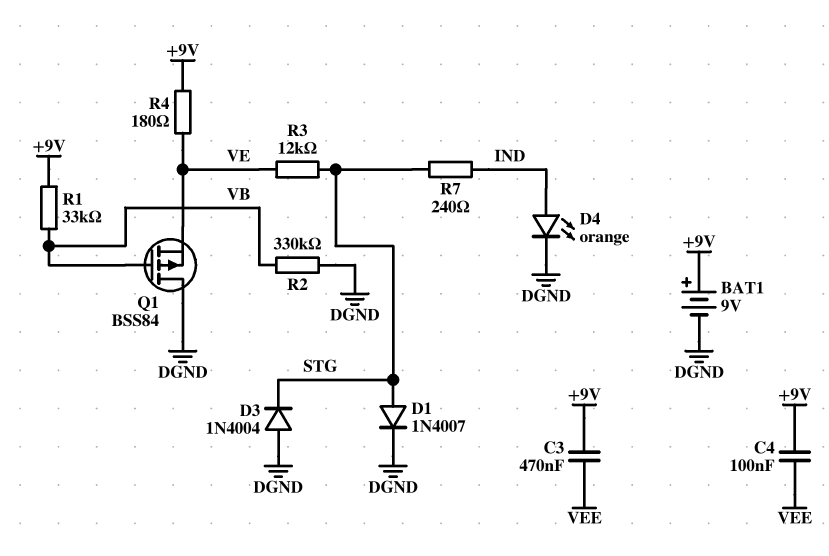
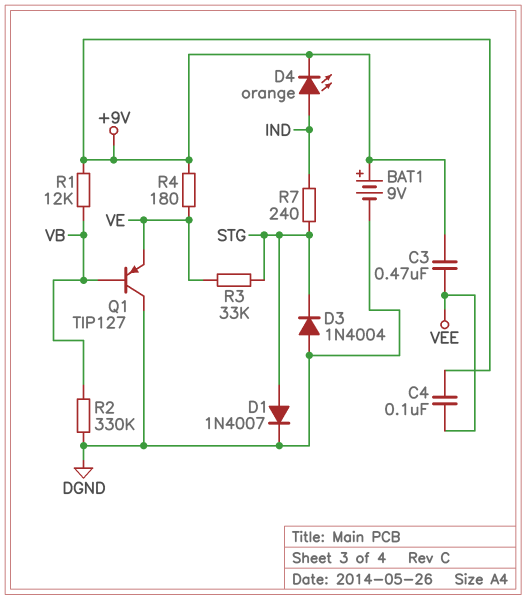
D4: LED orange (A IND, K DGND) -> LED orange (A IND, K +9V)
Q1: PMOS BSS84 (G VB, D DGND, S VE) -> PNP TIP127 (B VB, C DGND, E VE)
R1: 33k (+9V, VB) -> 12k (+9V, VB)
R3: 12k (STG, VE) -> 33k (STG, VE)

